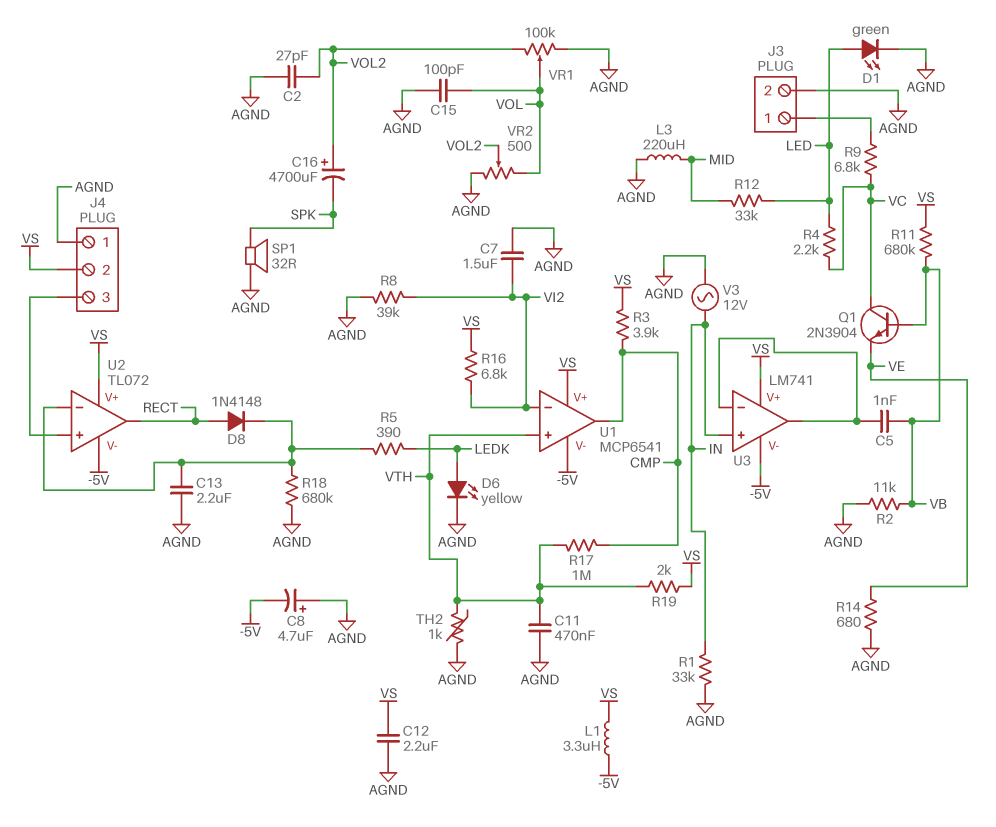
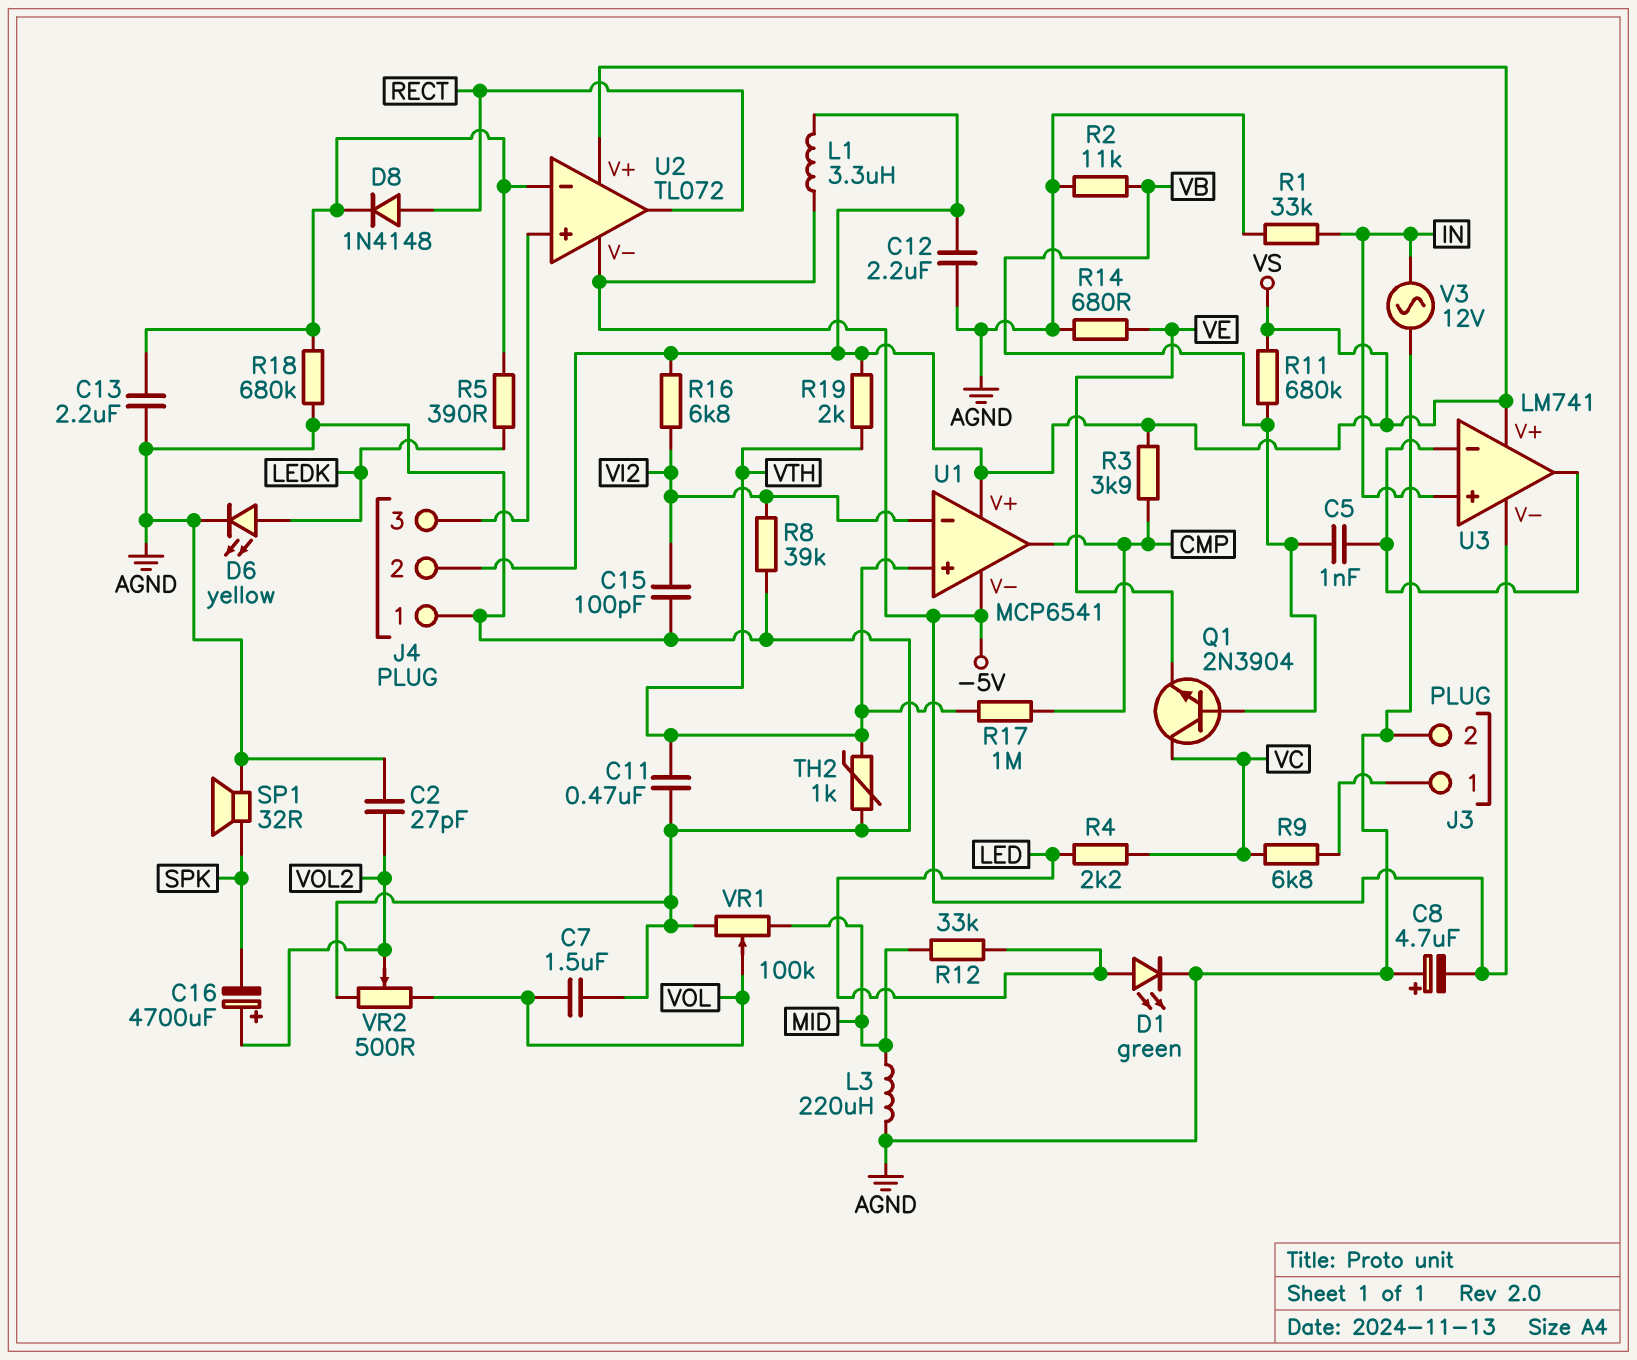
C7: 1.5uF (AGND, VI2) -> 1.5uF (AGND, VOL)
C15: 100pF (AGND, VOL) -> 100pF (AGND, VI2)
VR1: 100k (AGND, VOL2, wiper VOL) -> 100k (AGND, MID, wiper VOL)

